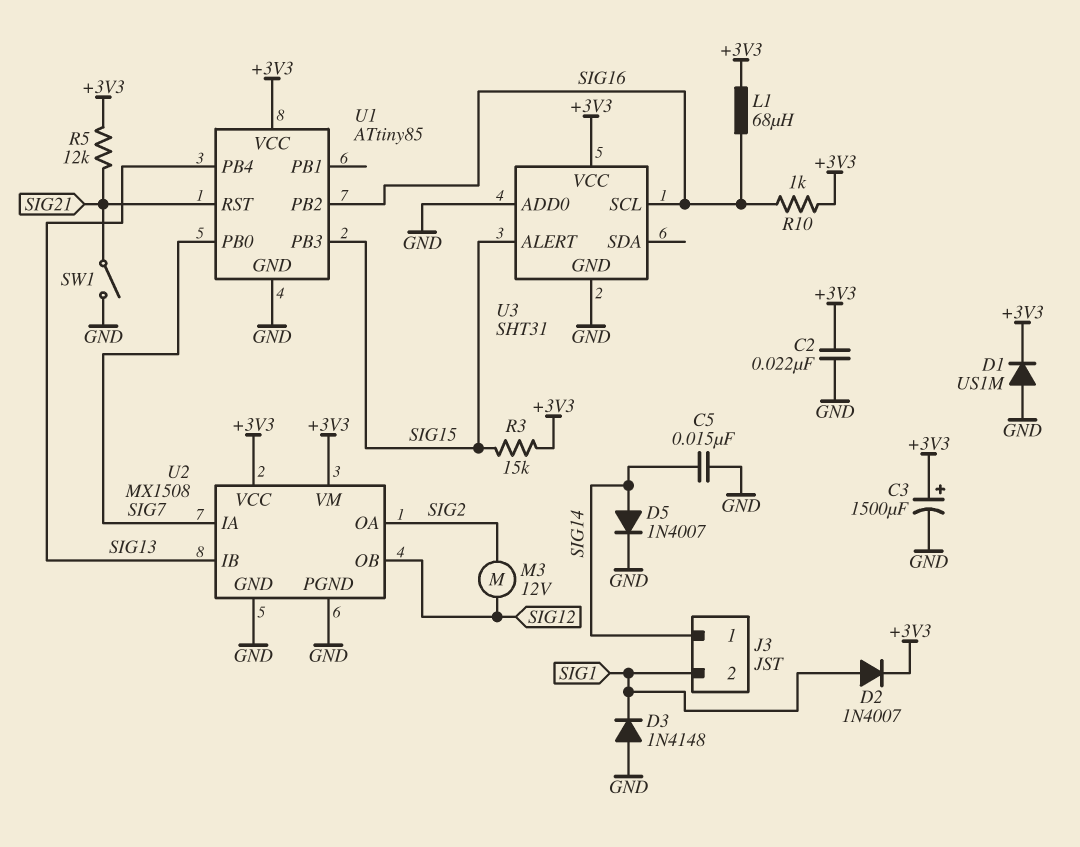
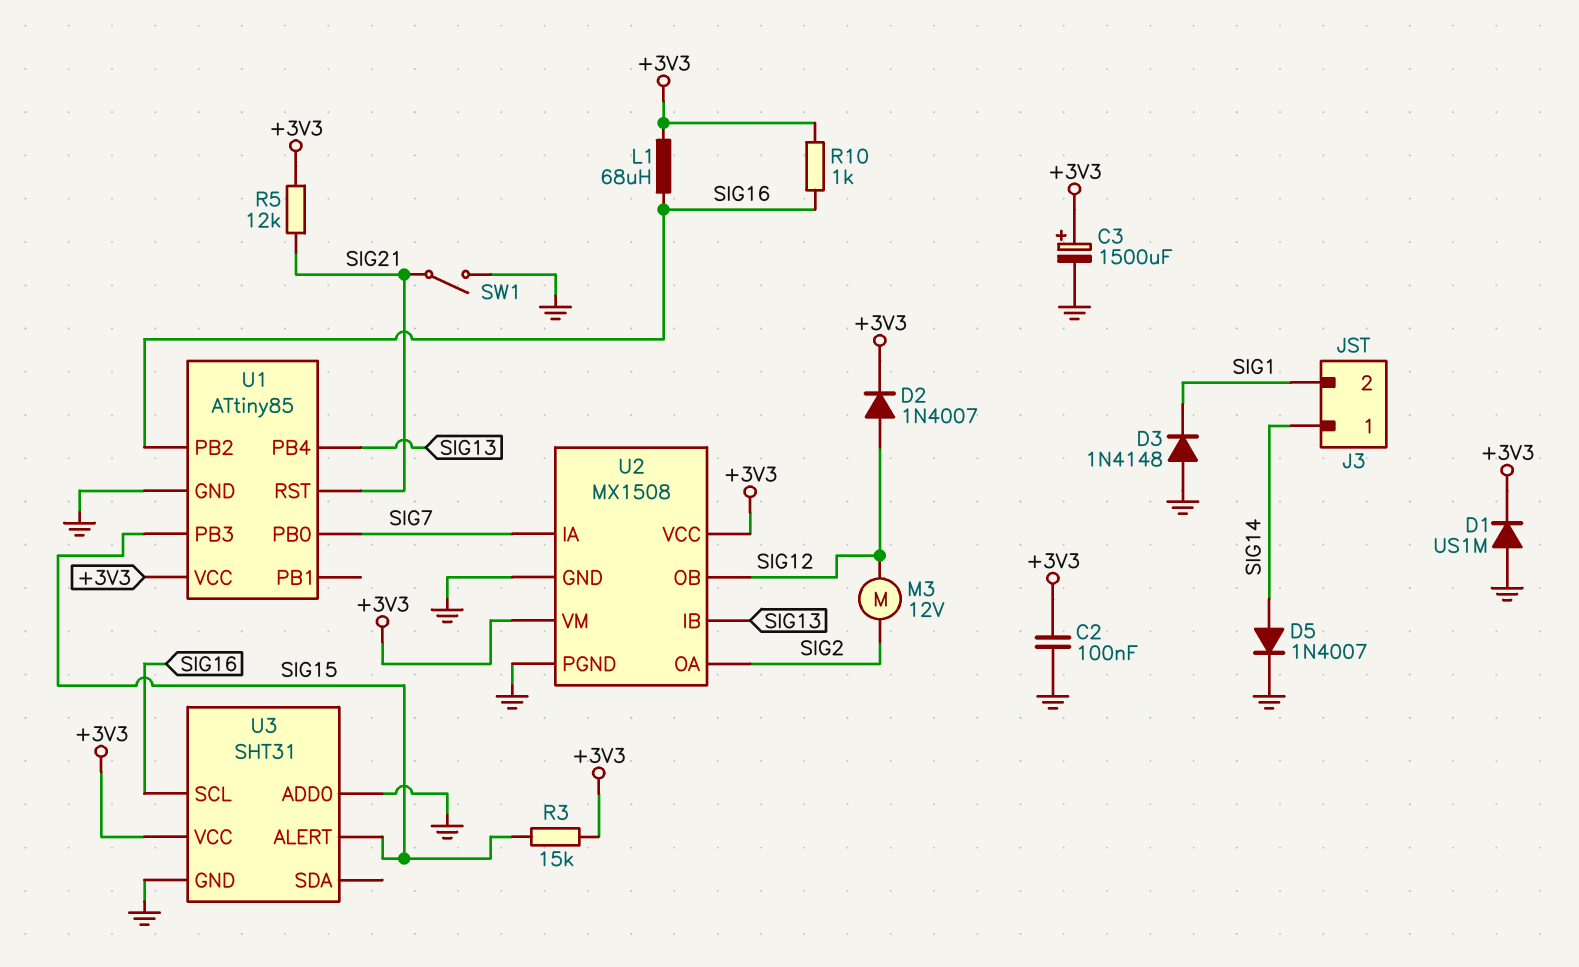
C2: 22nF (+3V3, GND) -> 100nF (+3V3, GND)
C5: 15nF (GND, SIG14) -> none
D2: diode 1N4007 (A SIG1, K +3V3) -> diode 1N4007 (A SIG12, K +3V3)

